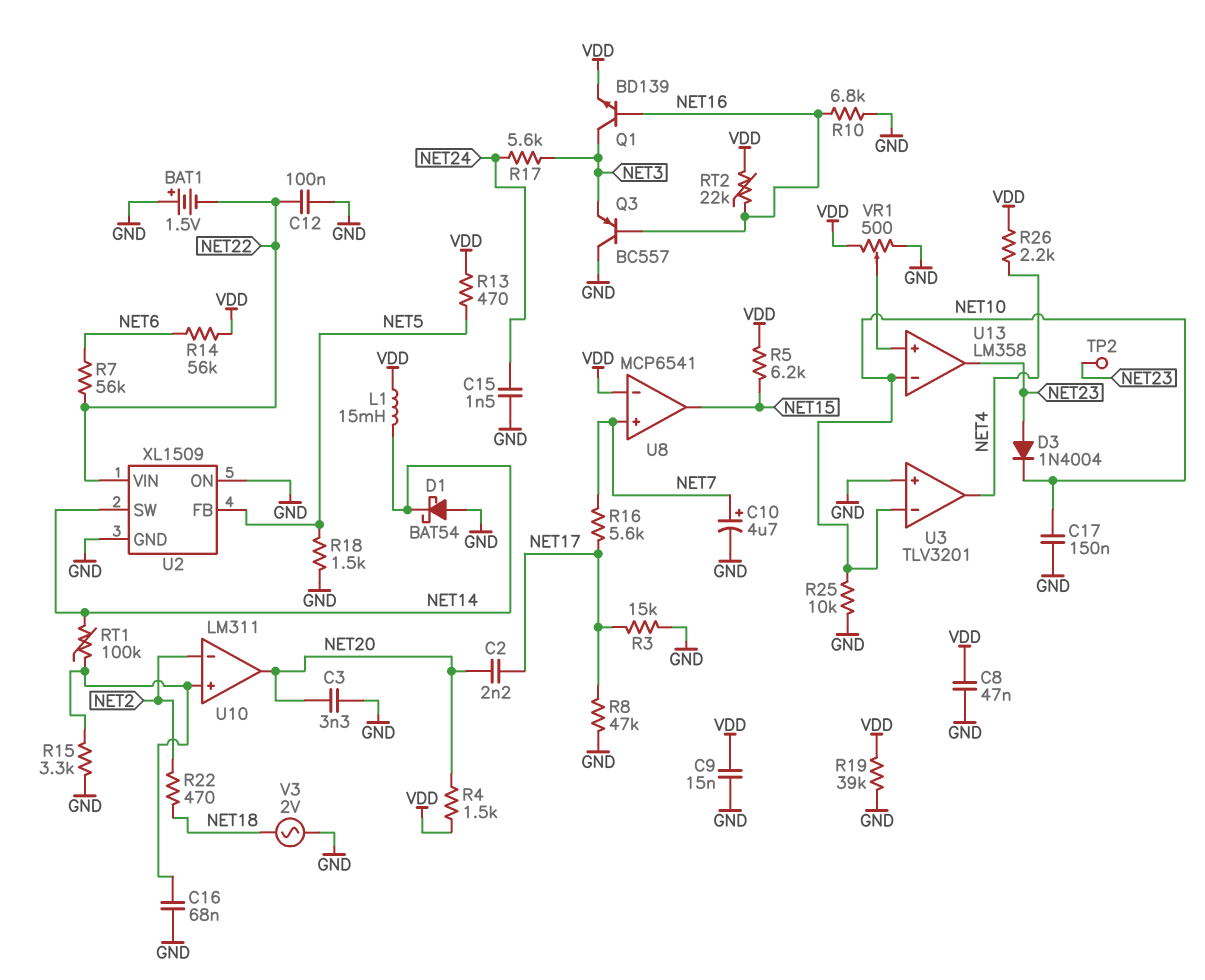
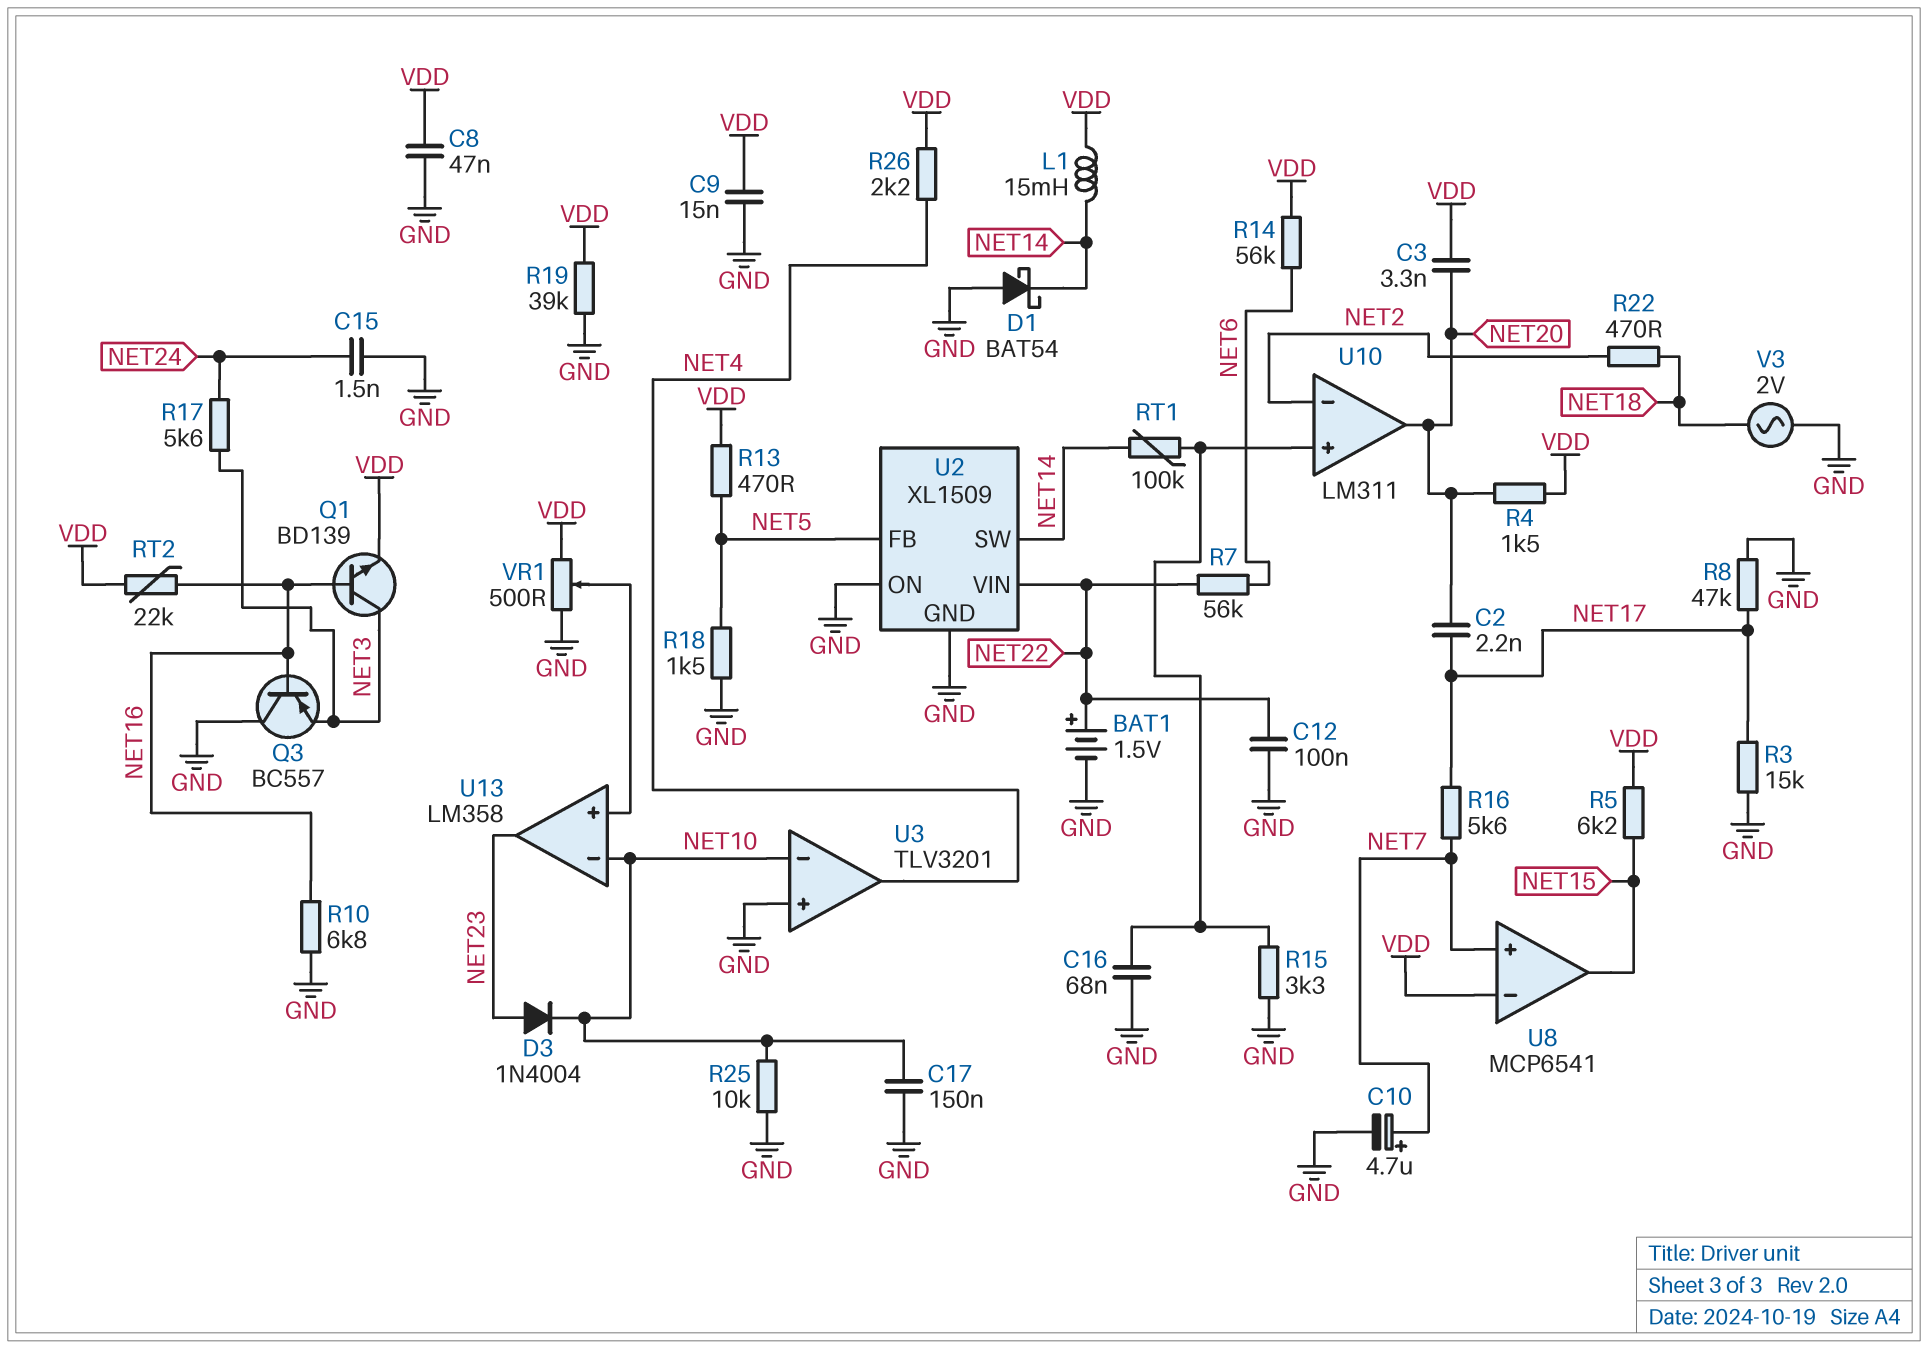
BAT1: 1.5V (plus GND, minus NET22) -> 1.5V (plus NET22, minus GND)
C3: 3.3nF (GND, NET20) -> 3.3nF (NET20, VDD)
TP2: test point (NET23) -> none

